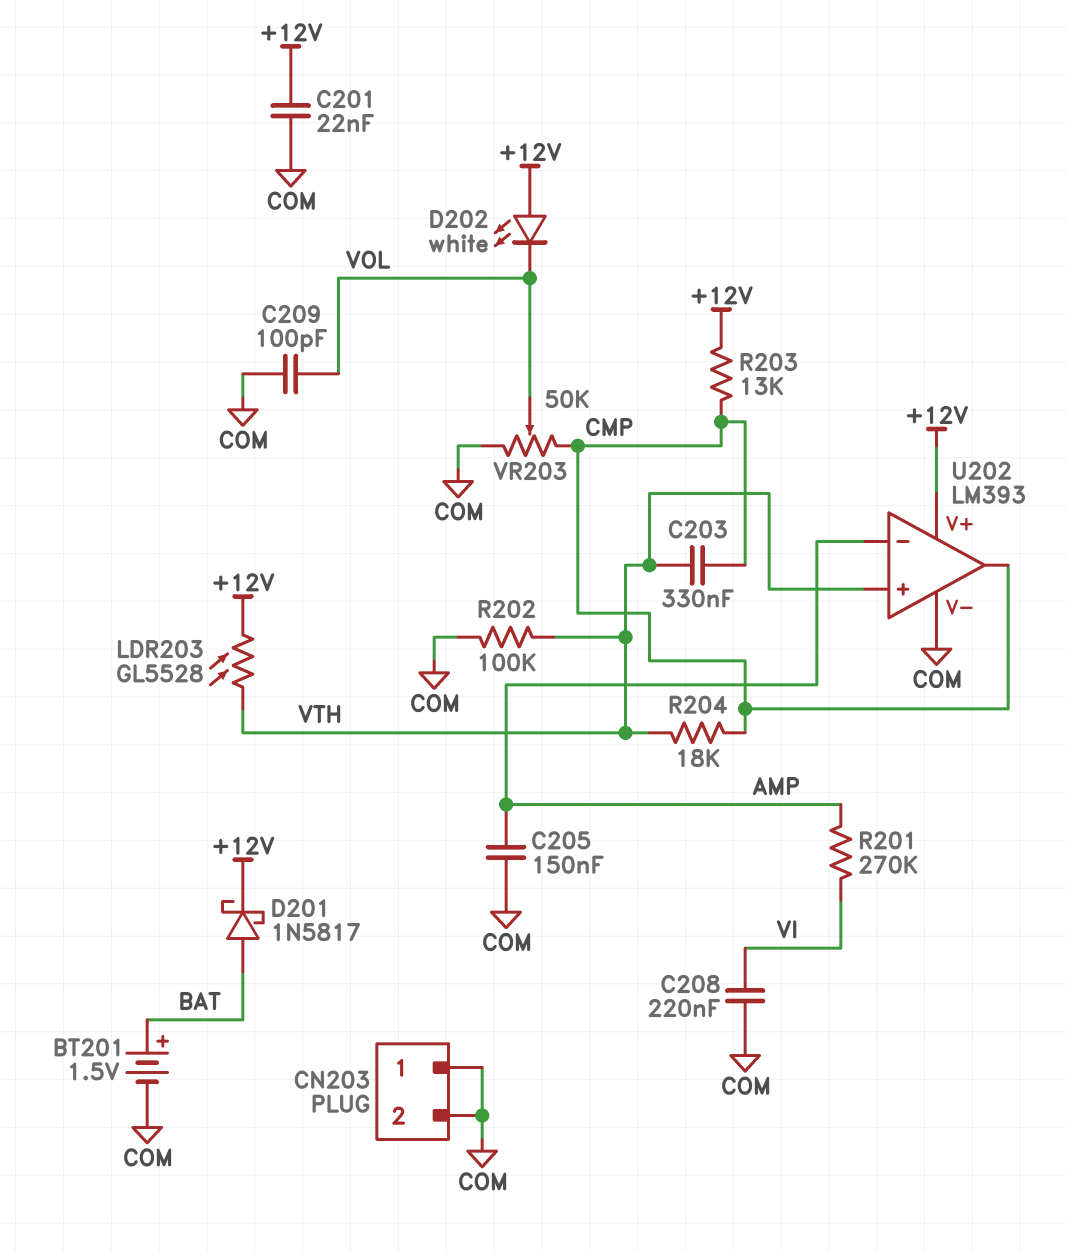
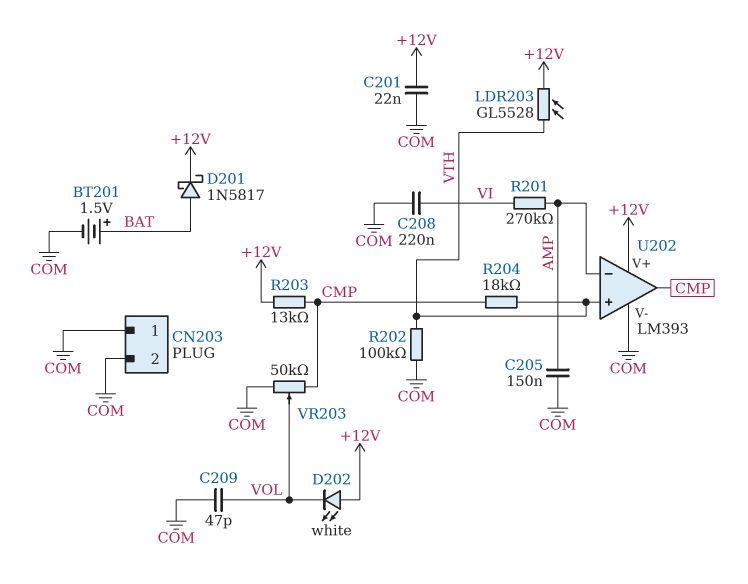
C203: 330nF (CMP, VTH) -> none
C209: 100pF (COM, VOL) -> 47pF (COM, VOL)

